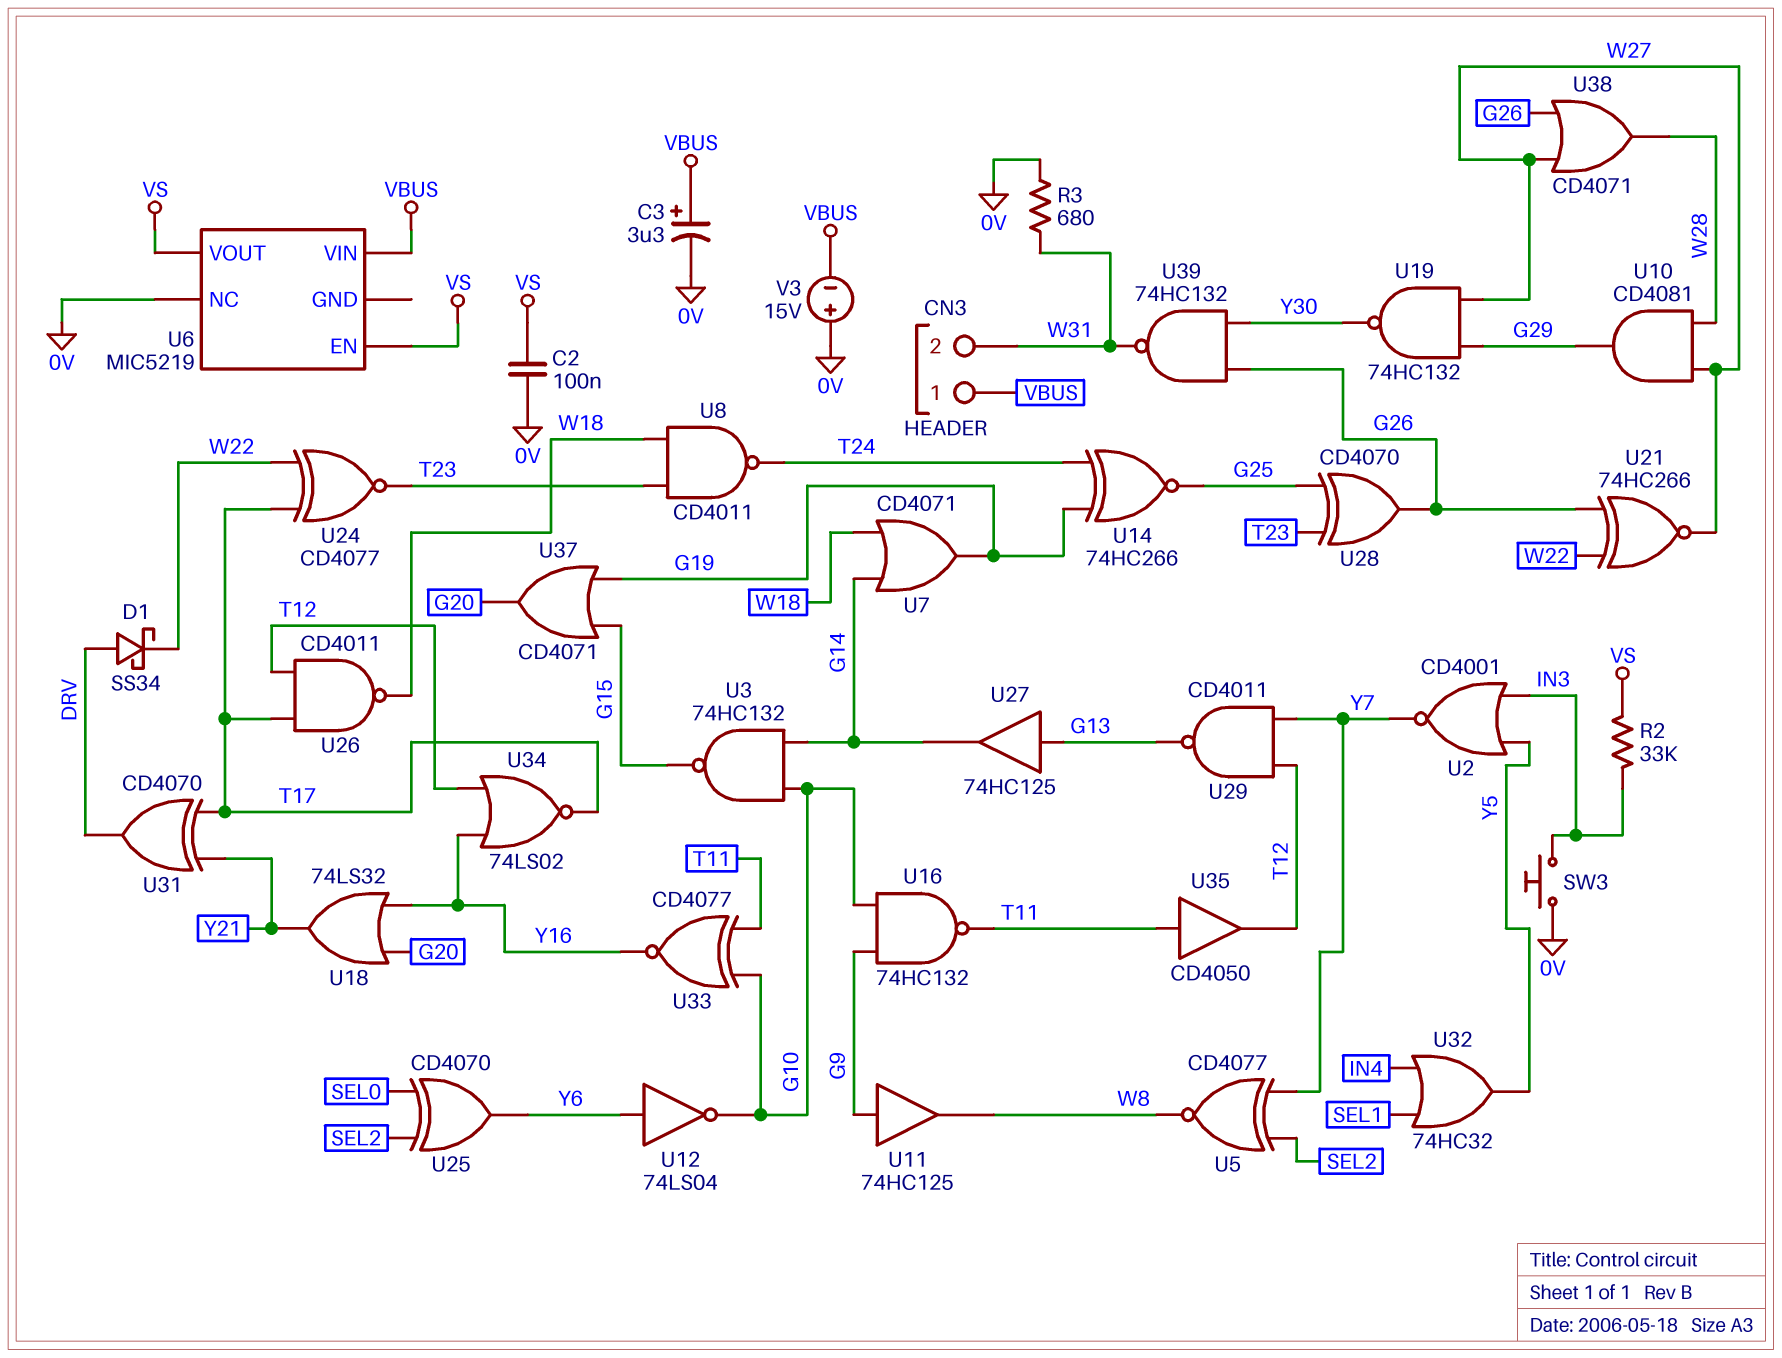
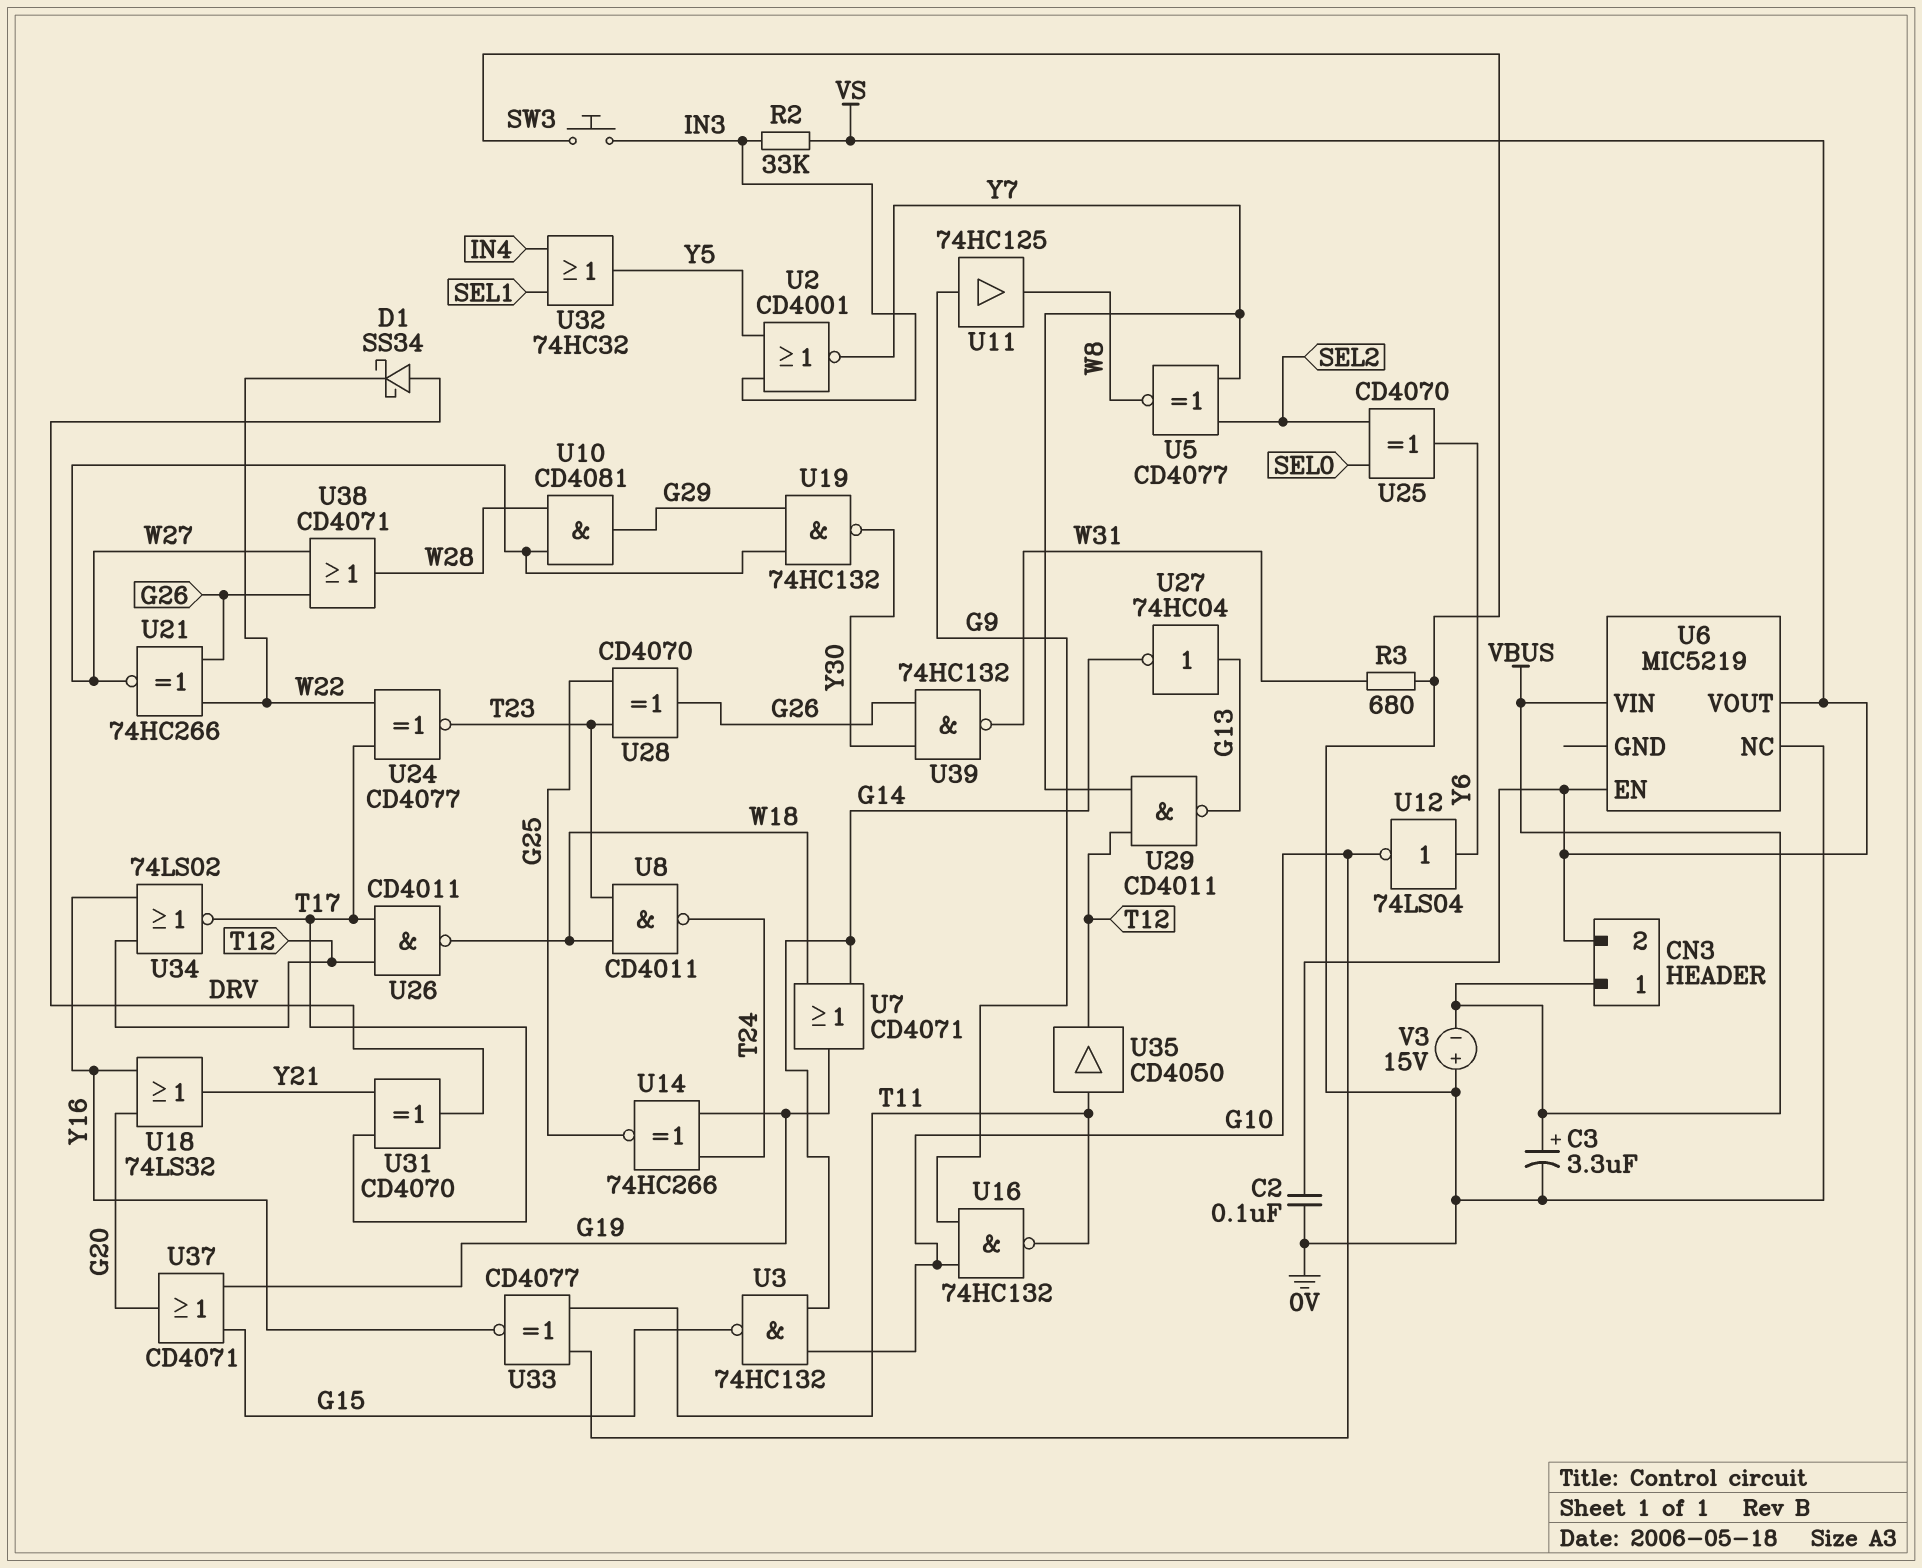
CN3 pin 2: W31 -> VS
U27: buffer 74HC125 (in G13, out G14) -> NOT 74HC04 (in G13, out G14)

